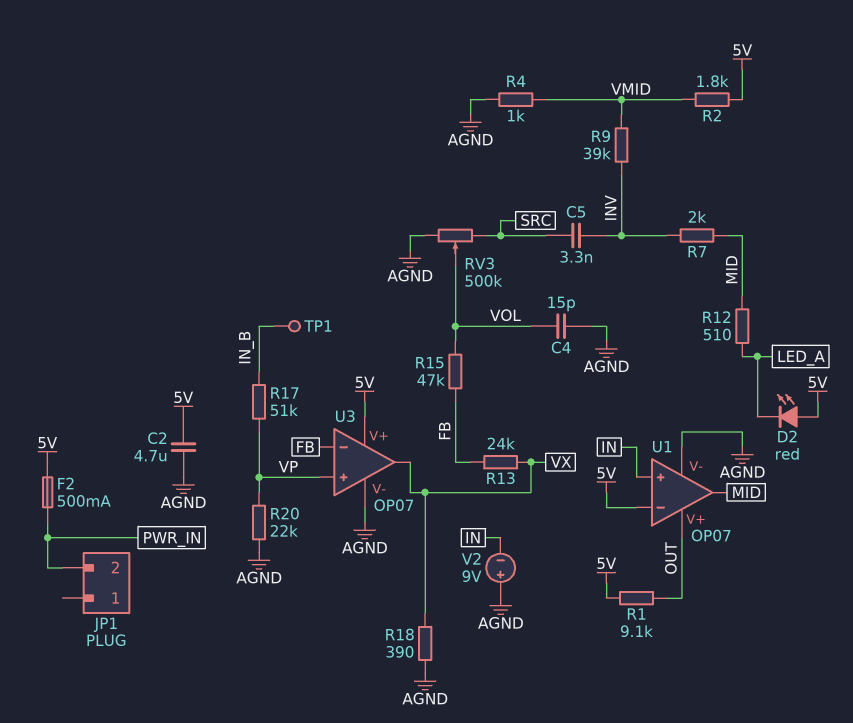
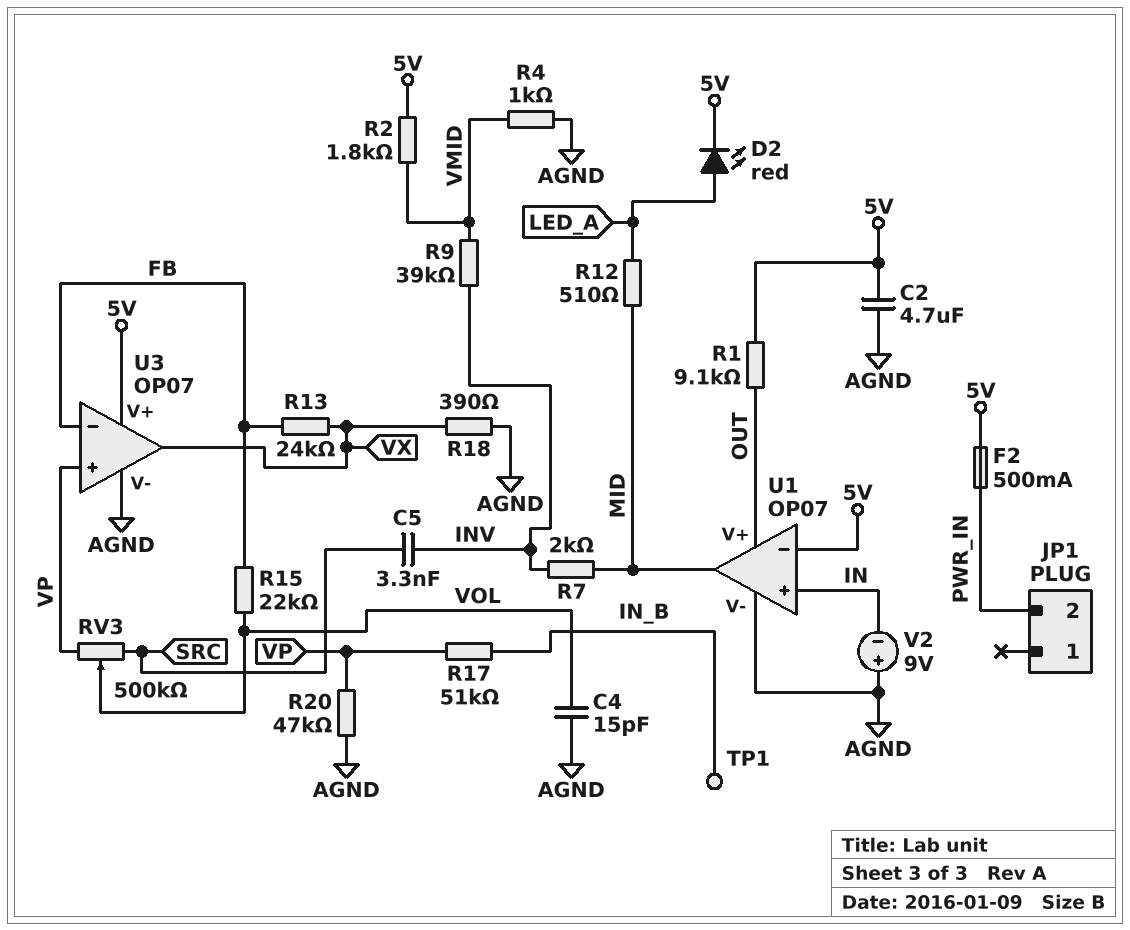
D2: LED red (A 5V, K LED_A) -> LED red (A LED_A, K 5V)
R15: 47k (FB, VOL) -> 22k (FB, VOL)
R20: 22k (AGND, VP) -> 47k (AGND, VP)
RV3: 500k (AGND, SRC, wiper VOL) -> 500k (SRC, VP, wiper VOL)

